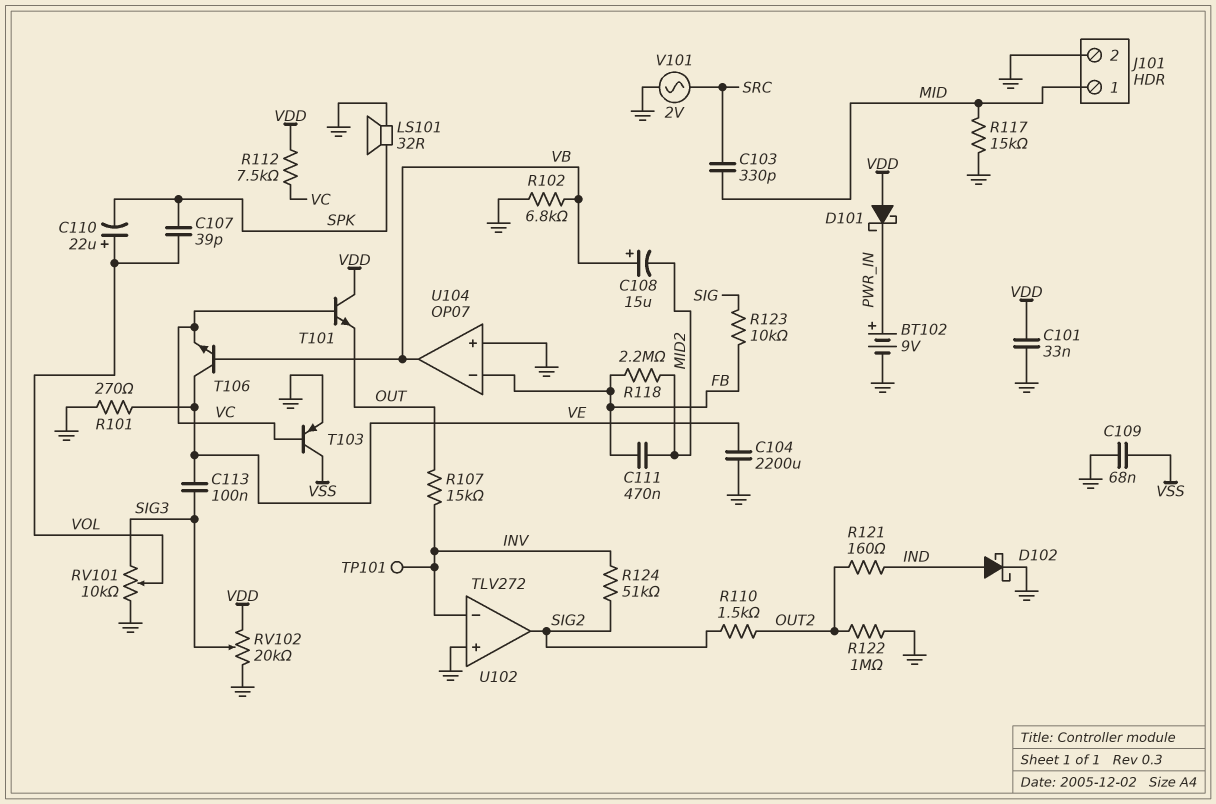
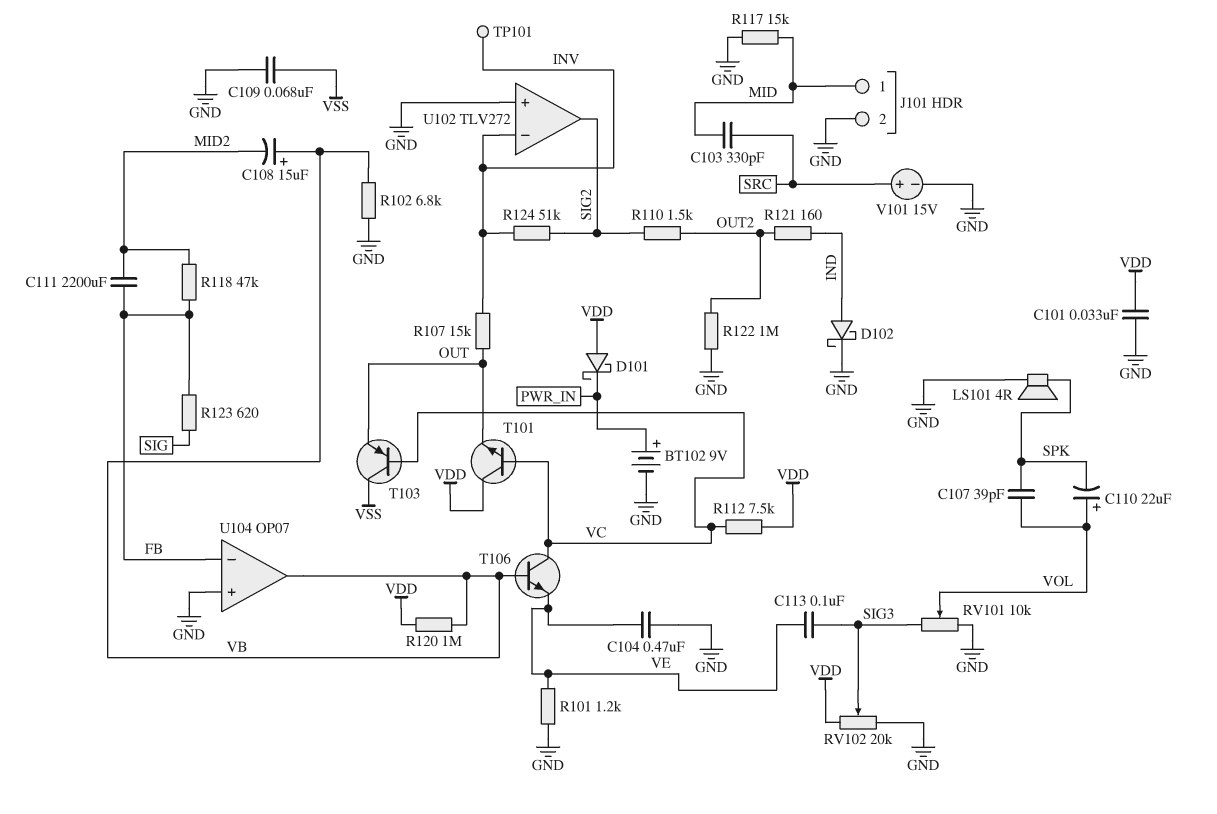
C104: 2200uF (GND, VE) -> 470nF (GND, VE)
C111: 470nF (FB, MID2) -> 2200uF (FB, MID2)
LS101: speaker 32R (GND, SPK) -> speaker 4R (GND, SPK)
R101: 270 (GND, VE) -> 1.2k (GND, VE)
R118: 2.2M (FB, MID2) -> 47k (FB, MID2)
R120: none -> 1M (VB, VDD)
R123: 10k (FB, SIG) -> 620 (FB, SIG)
T103: PNP (B VC, C VSS, E GND) -> PNP (B VC, C VSS, E OUT)
T106: NPN (B VB, C VE, E VC) -> NPN (B VB, C VC, E VE)
V101: AC 2V (GND, SRC) -> 15V (plus SRC, minus GND)

